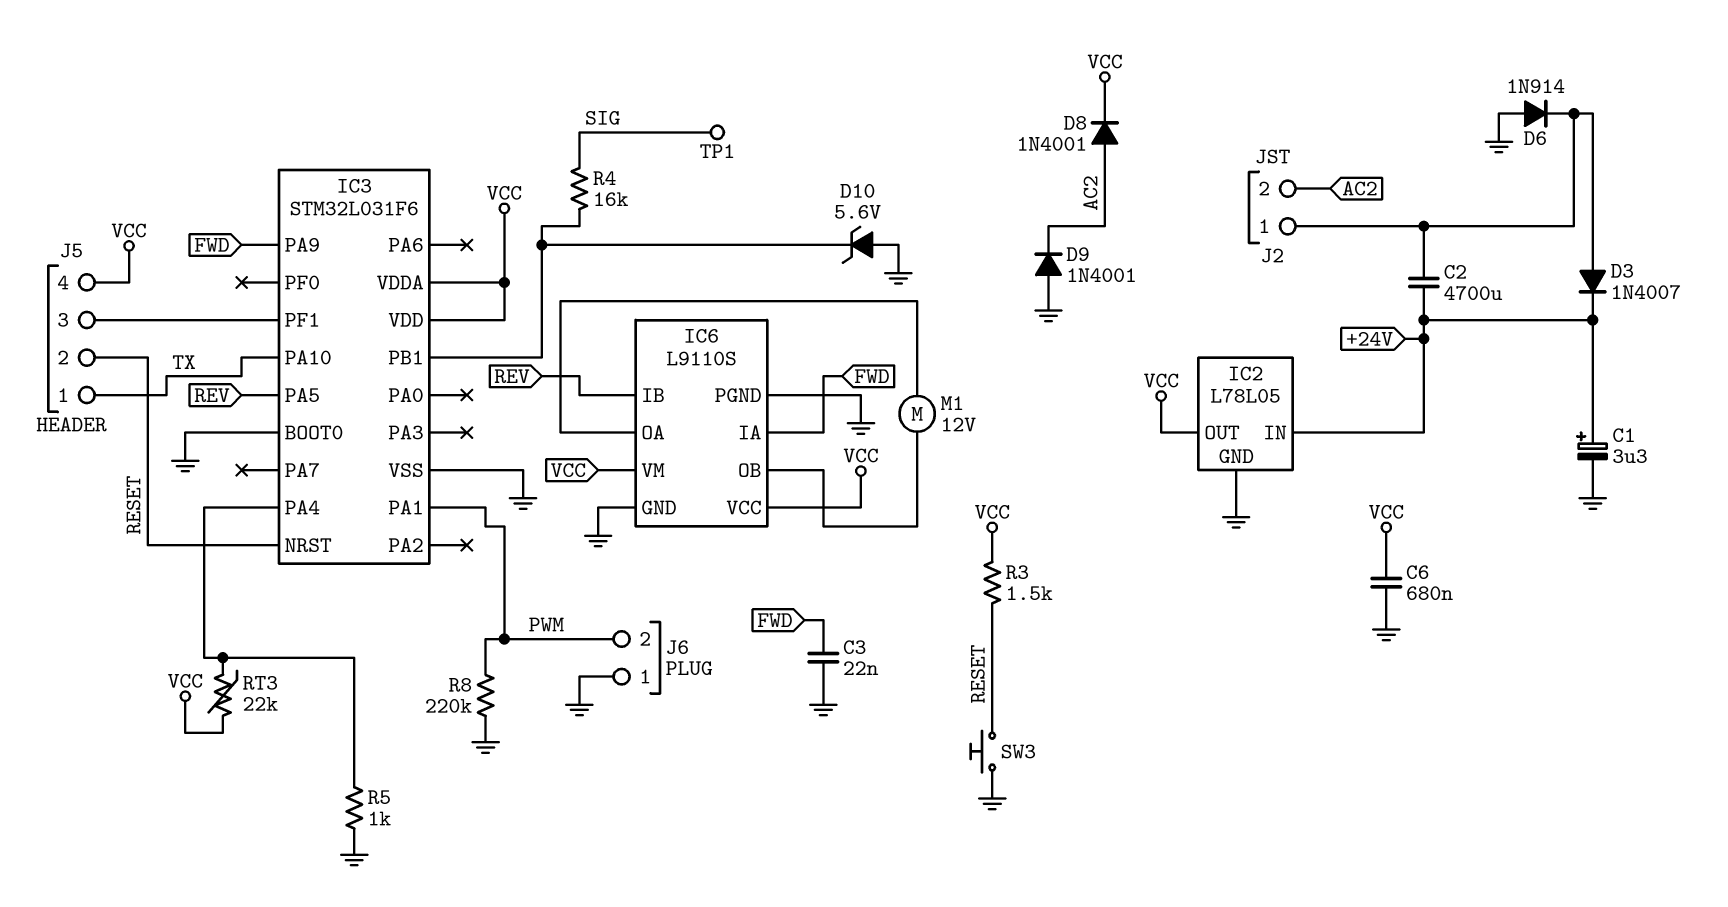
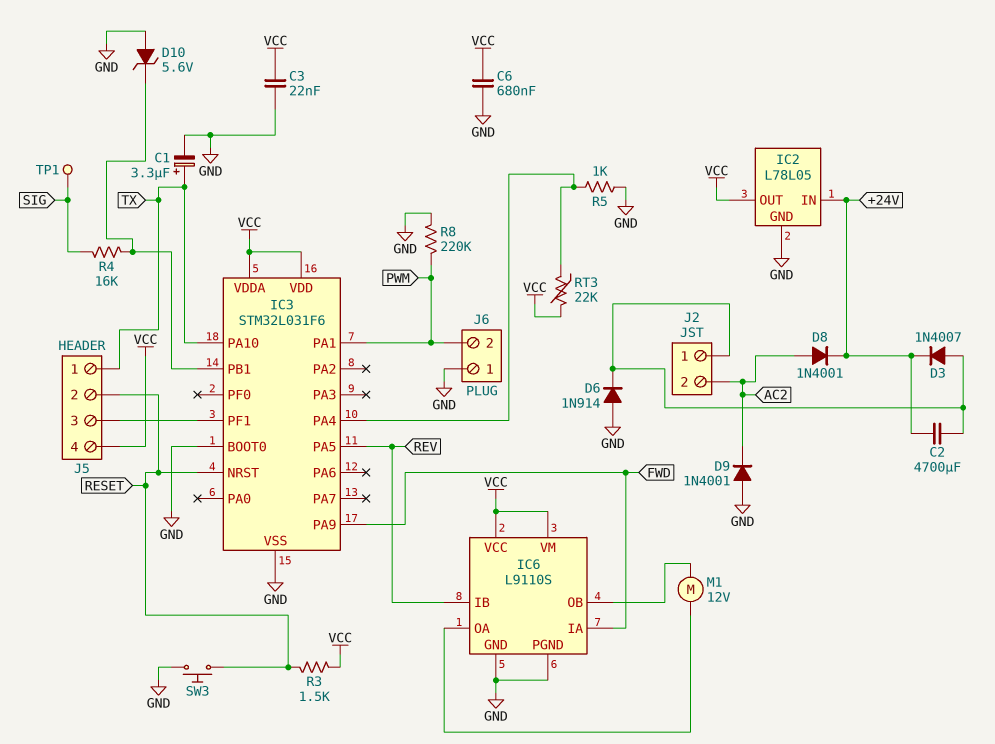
C1: 3.3uF (plus +24V, minus GND) -> 3.3uF (plus TX, minus GND)
C3: 22nF (FWD, GND) -> 22nF (GND, VCC)
D8: diode 1N4001 (A AC2, K VCC) -> diode 1N4001 (A AC2, K +24V)

